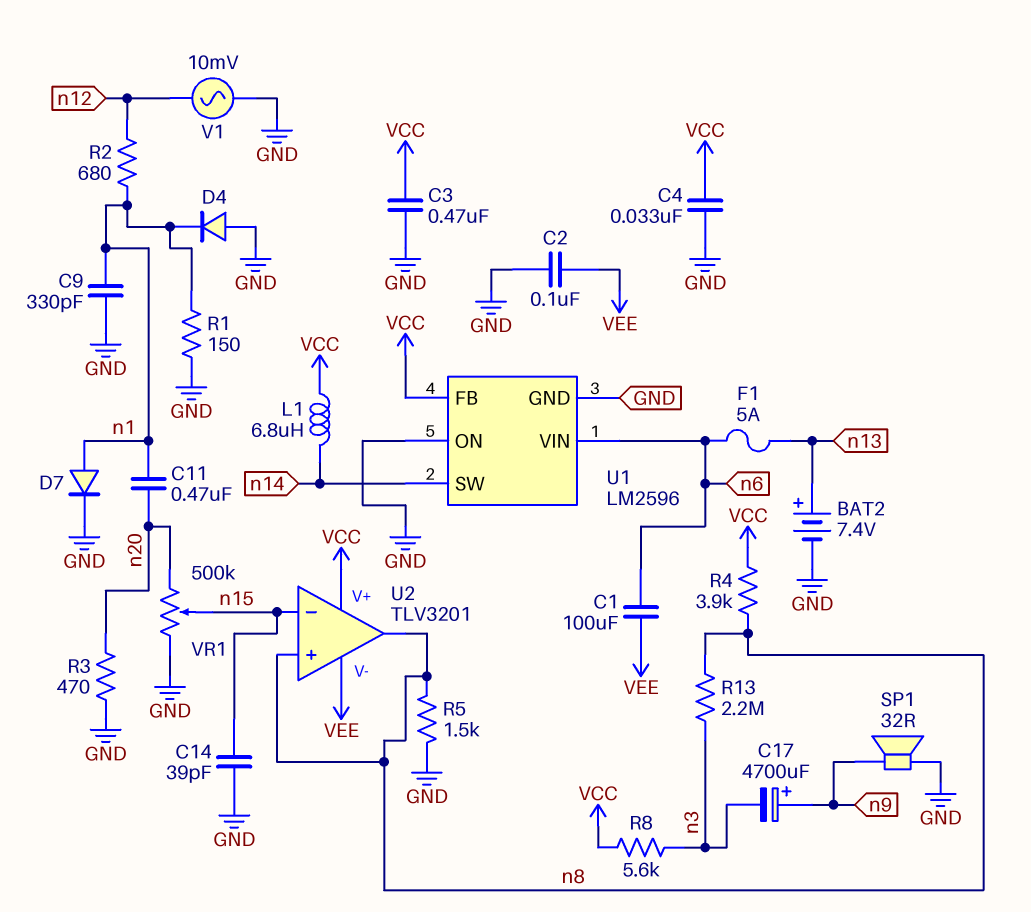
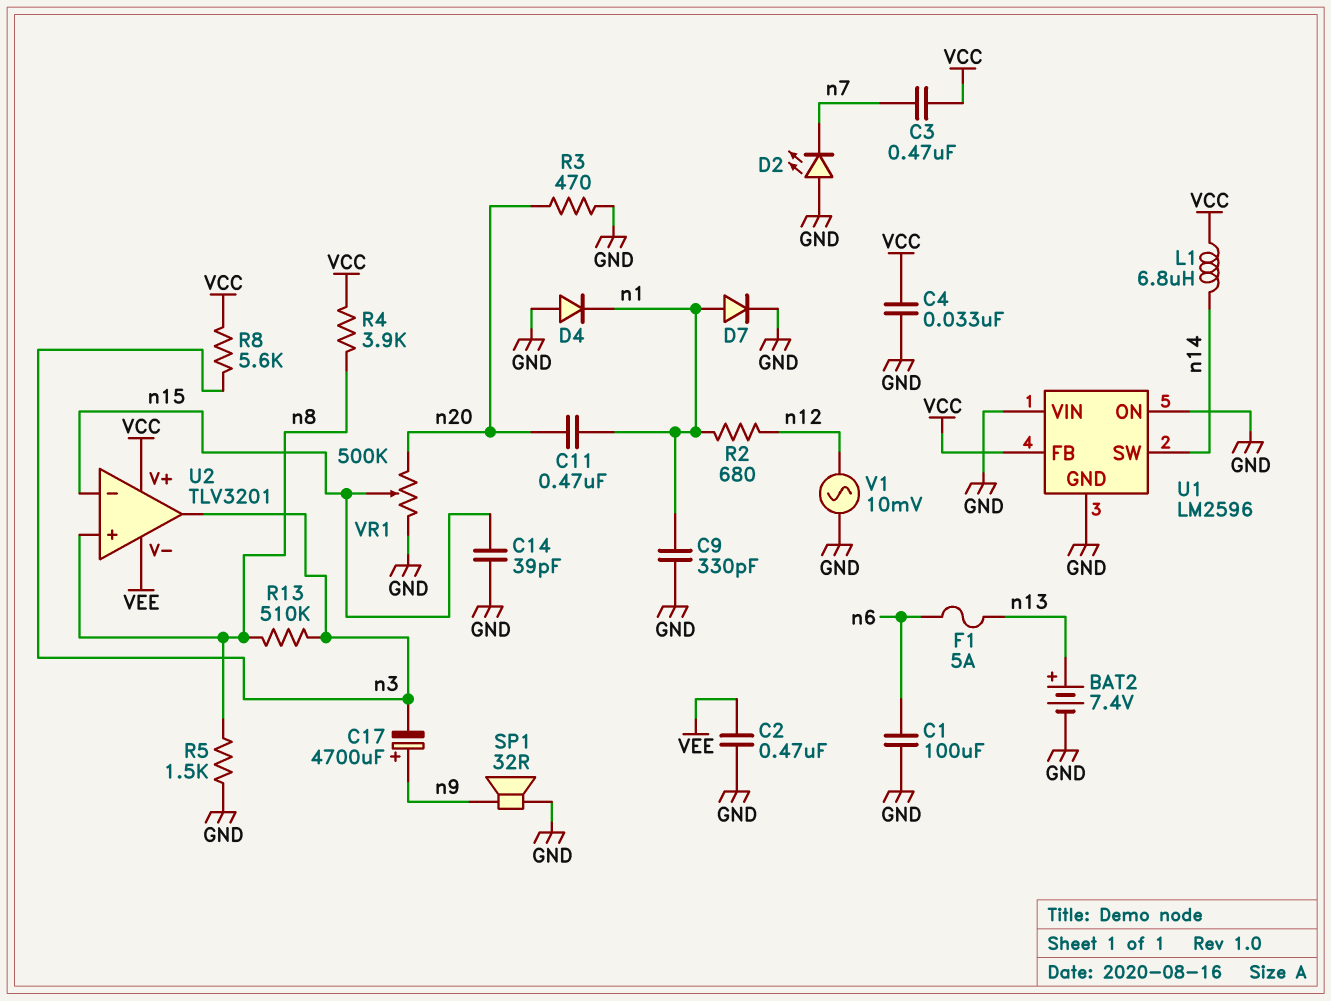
C1: 100uF (VEE, n6) -> 100uF (GND, n6)
C2: 100nF (GND, VEE) -> 470nF (GND, VEE)
C3: 470nF (GND, VCC) -> 470nF (VCC, n7)
D2: none -> LED (A GND, K n7)
R1: 150 (GND, n1) -> none
R13: 2.2M (n3, n8) -> 510k (n3, n8)
U1 pin VIN: n6 -> GND
U2 pin out: n8 -> n3

